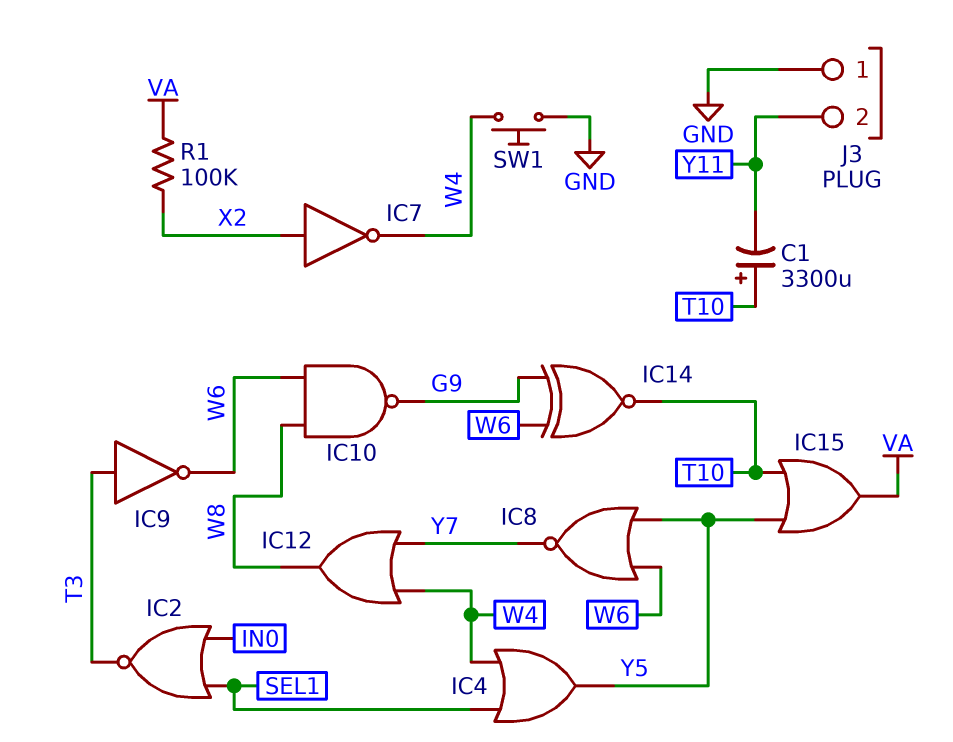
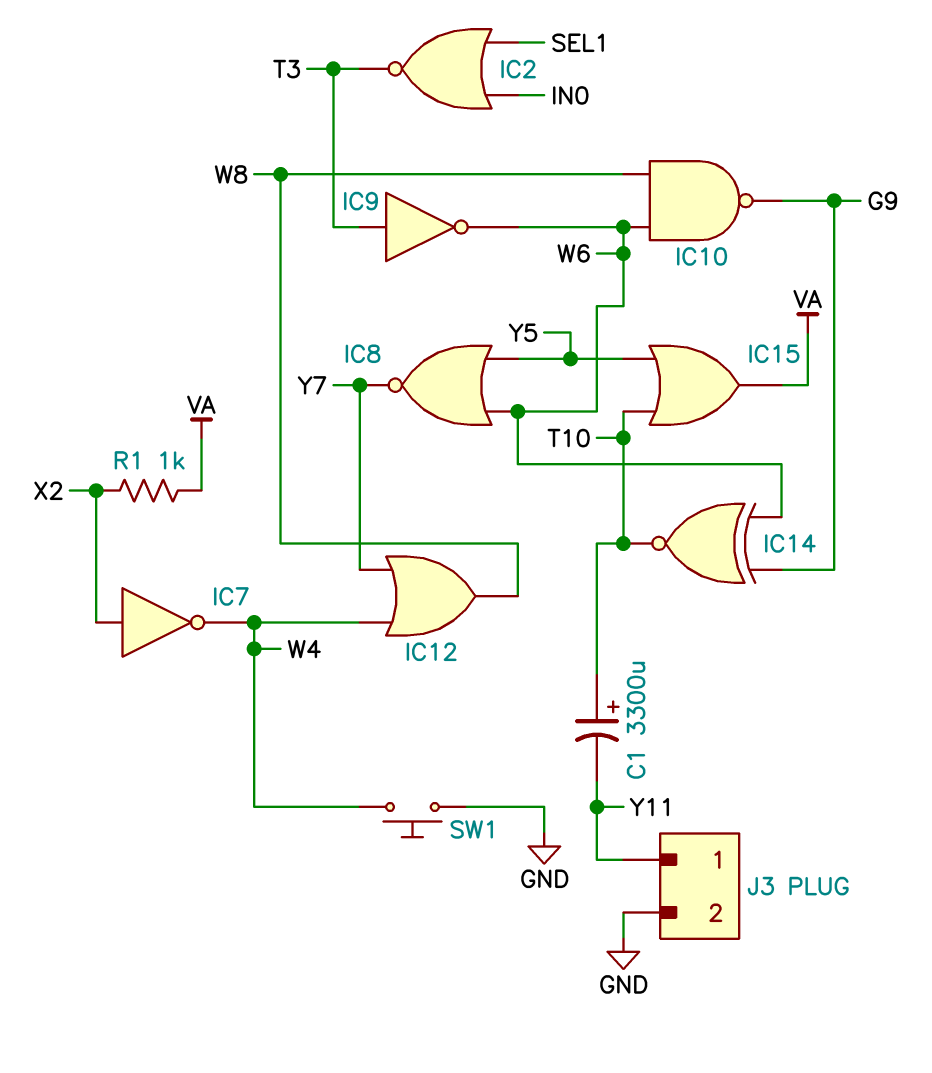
IC4: OR (in SEL1, in W4, out Y5) -> none
J3 pin 1: GND -> Y11
J3 pin 2: Y11 -> GND
R1: 100k (VA, X2) -> 1k (VA, X2)

